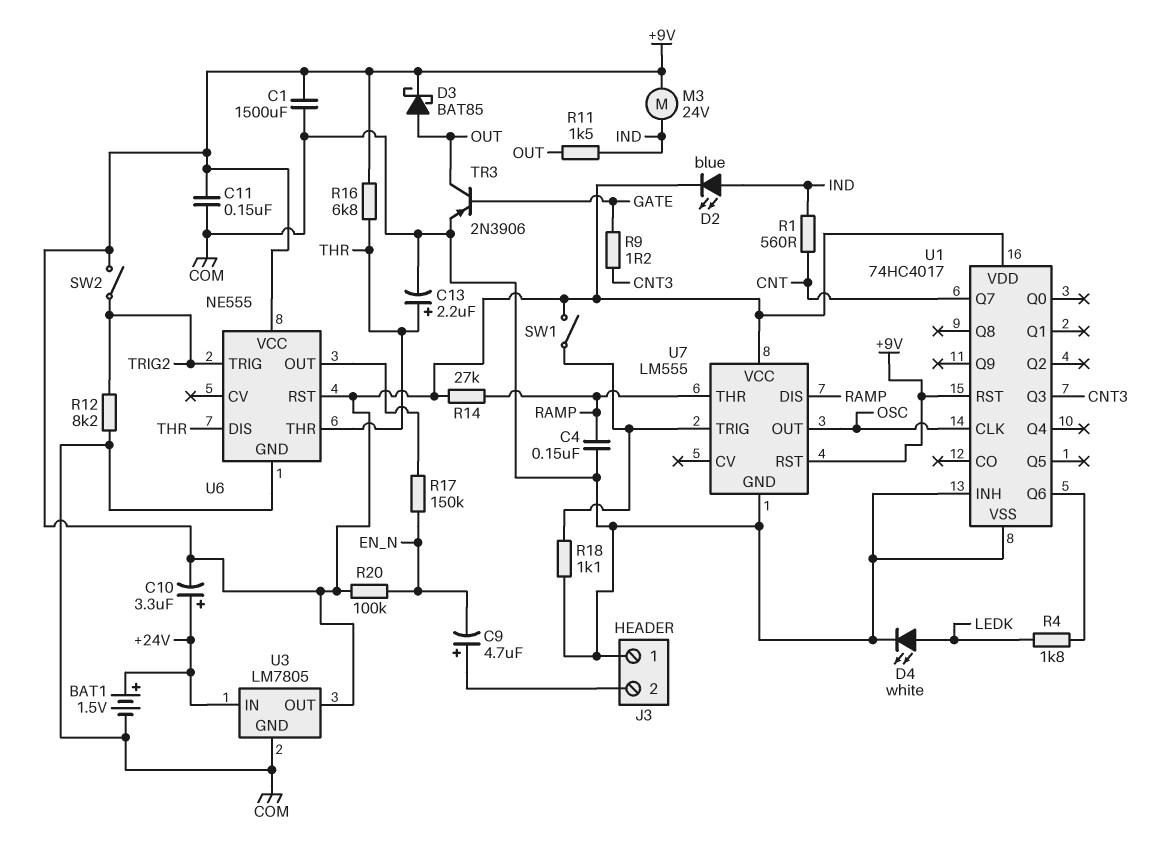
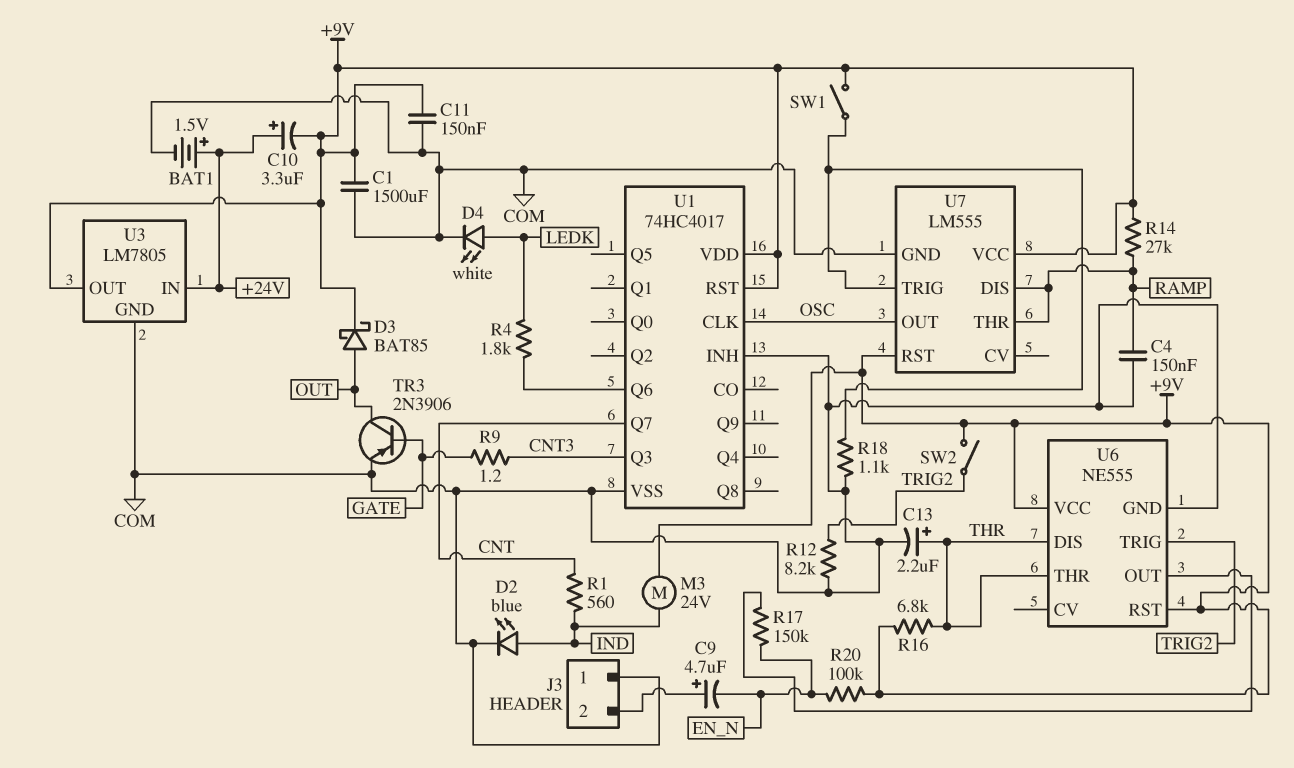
D2: LED blue (A IND, K +9V) -> LED blue (A IND, K COM)
R11: 1.5k (IND, OUT) -> none

